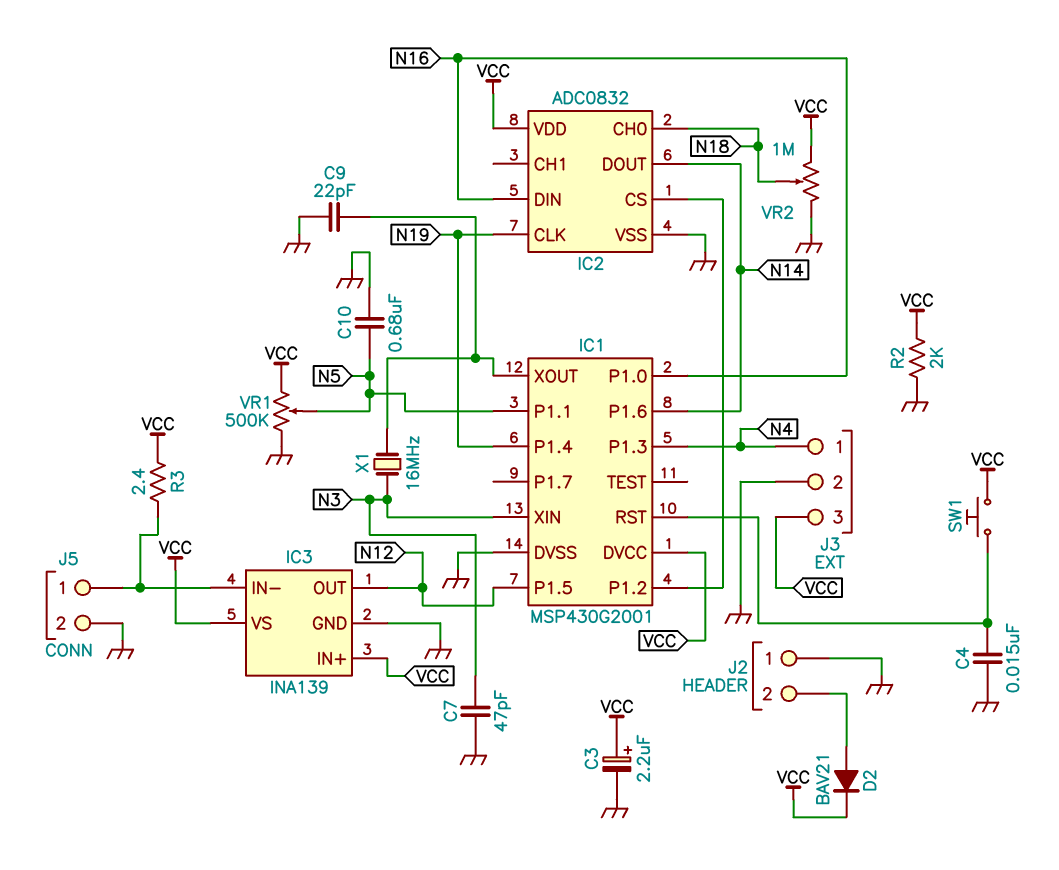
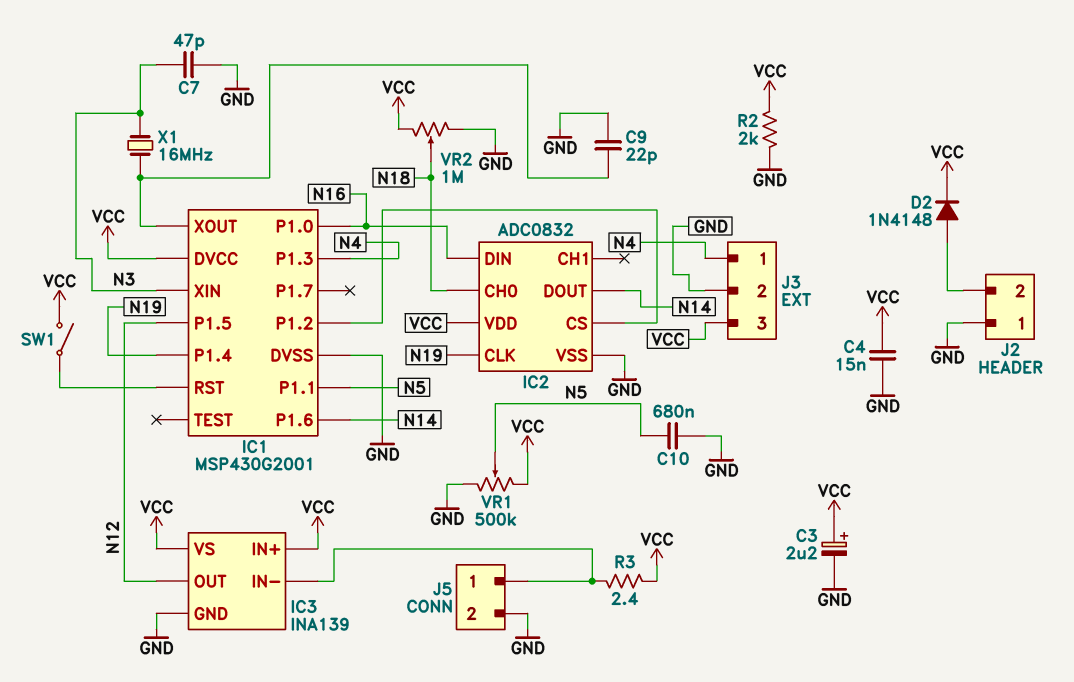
C4: 15nF (GND, IC1/RST) -> 15nF (GND, VCC)
D2: diode BAV21 (A J2/2, K VCC) -> diode 1N4148 (A J2/2, K VCC)
SW1: button (IC1/RST, VCC) -> switch (IC1/RST, VCC)

